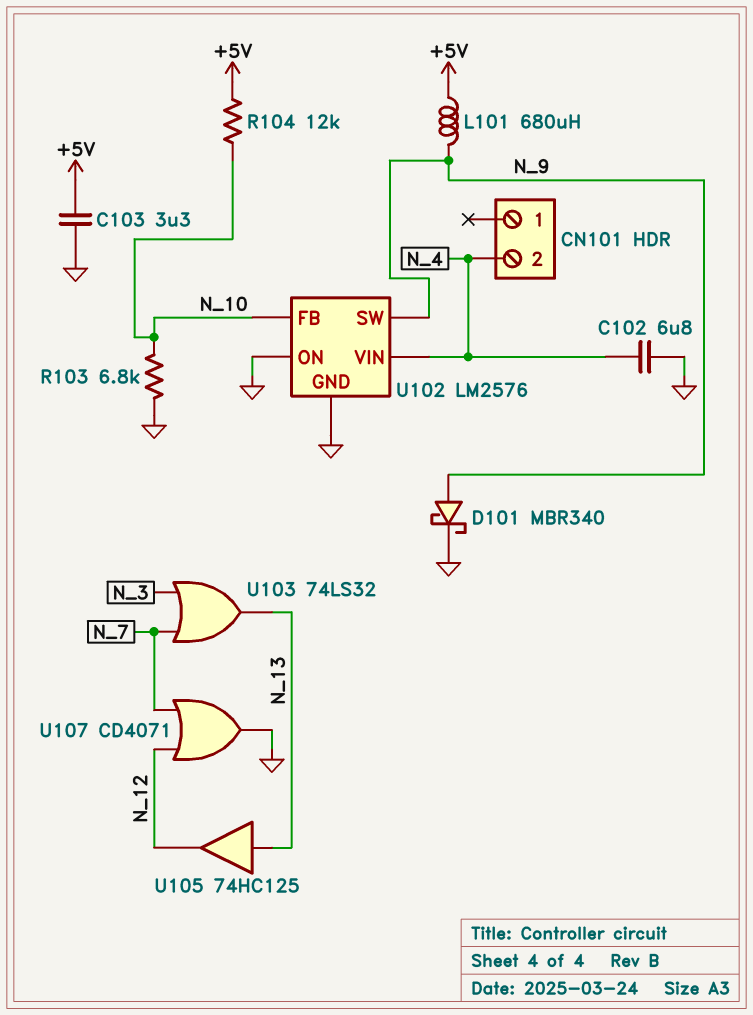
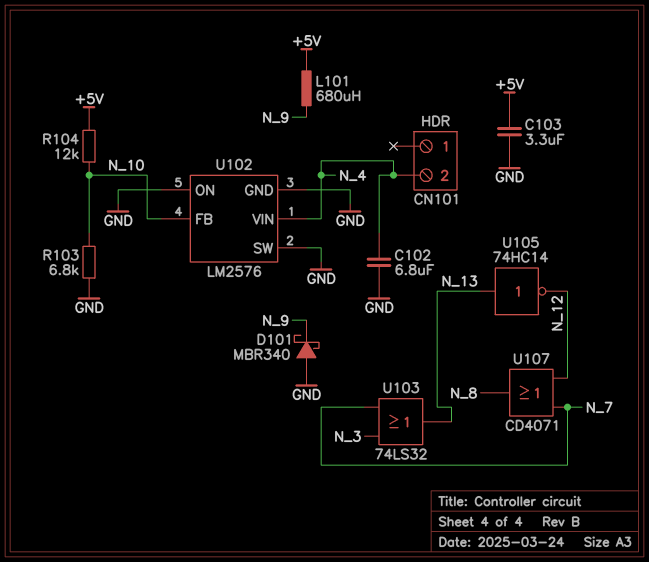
D101: schottky MBR340 (A N_9, K GND) -> schottky MBR340 (A GND, K N_9)
U102 pin SW: N_9 -> GND
U105: buffer 74HC125 (in N_13, out N_12) -> NOT 74HC14 (in N_13, out N_12)
U107: OR CD4071 (in N_7, in N_12, out GND) -> OR CD4071 (in N_7, in N_12, out N_8)

